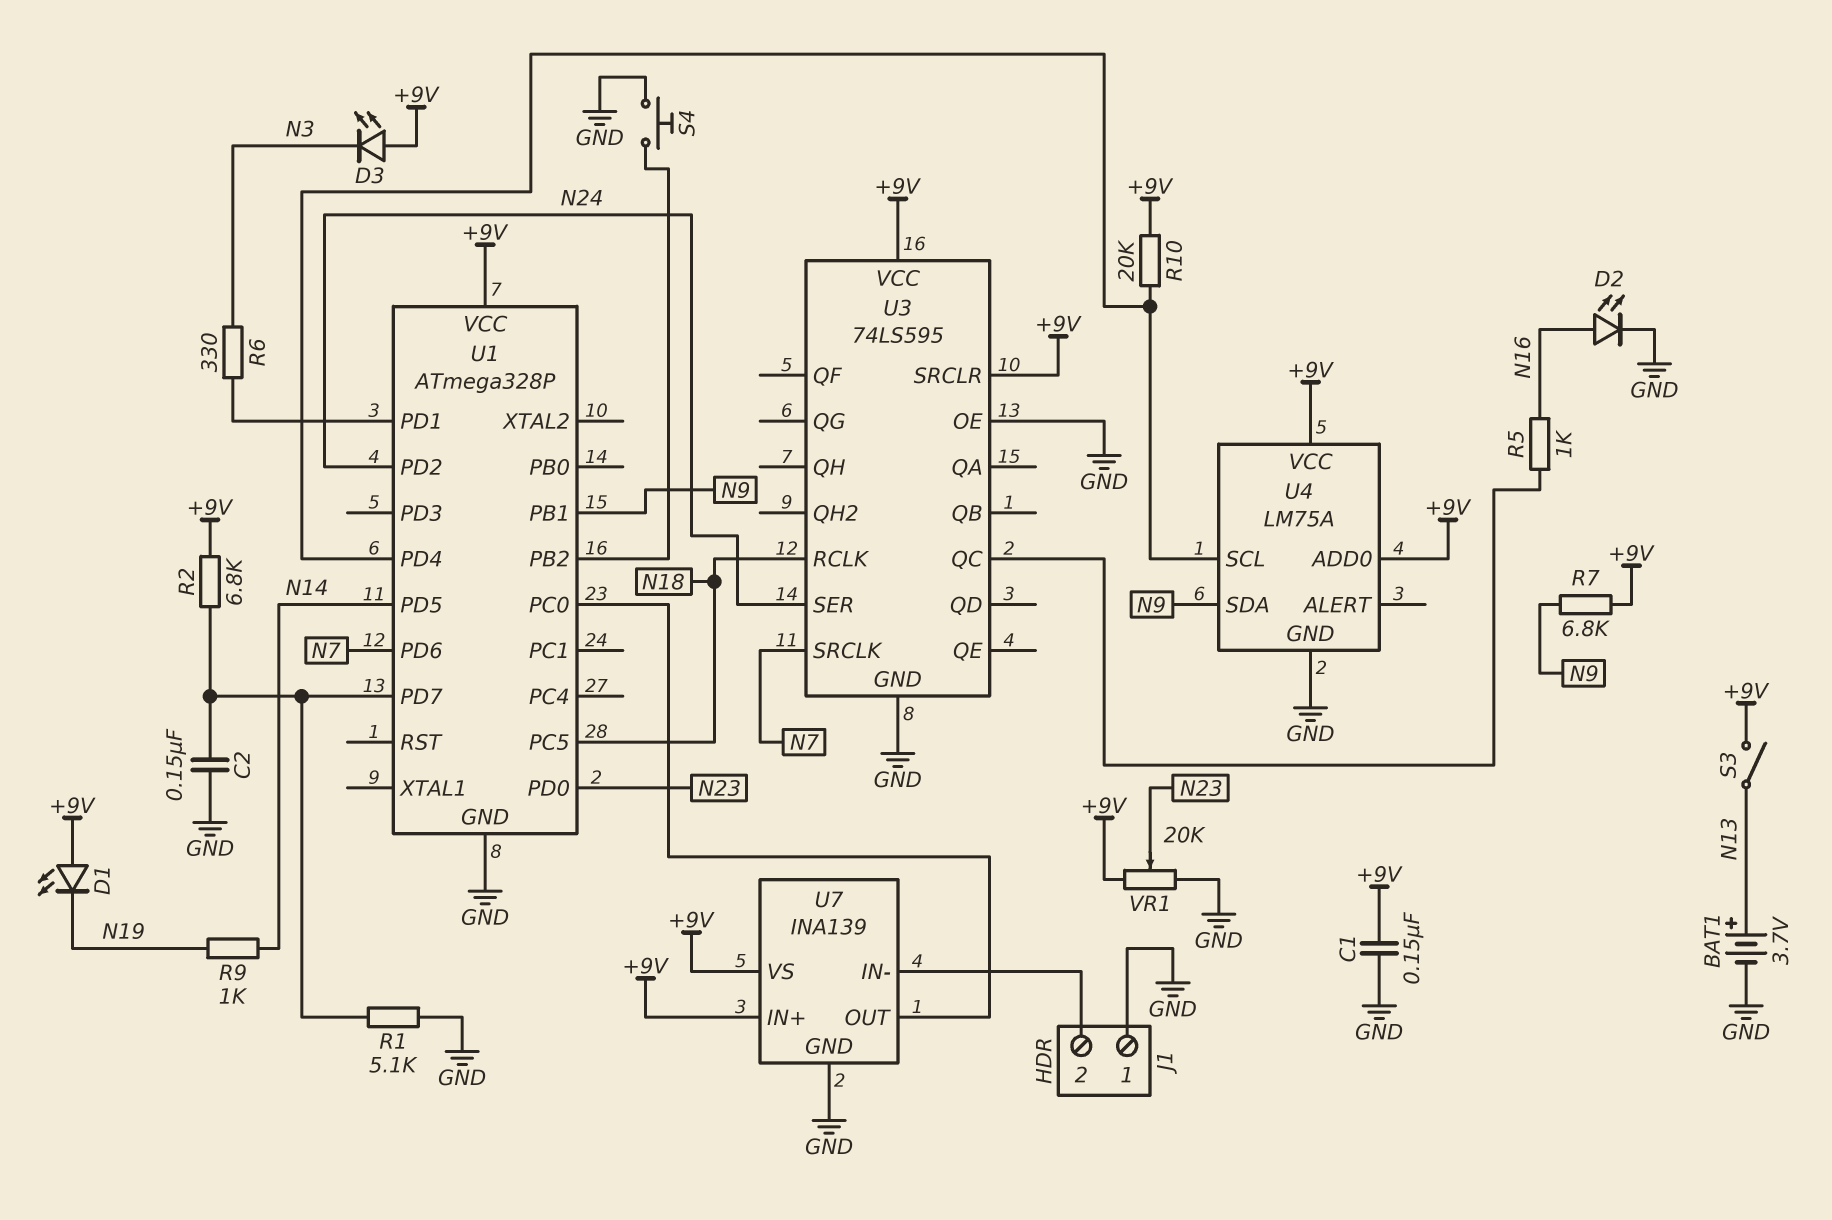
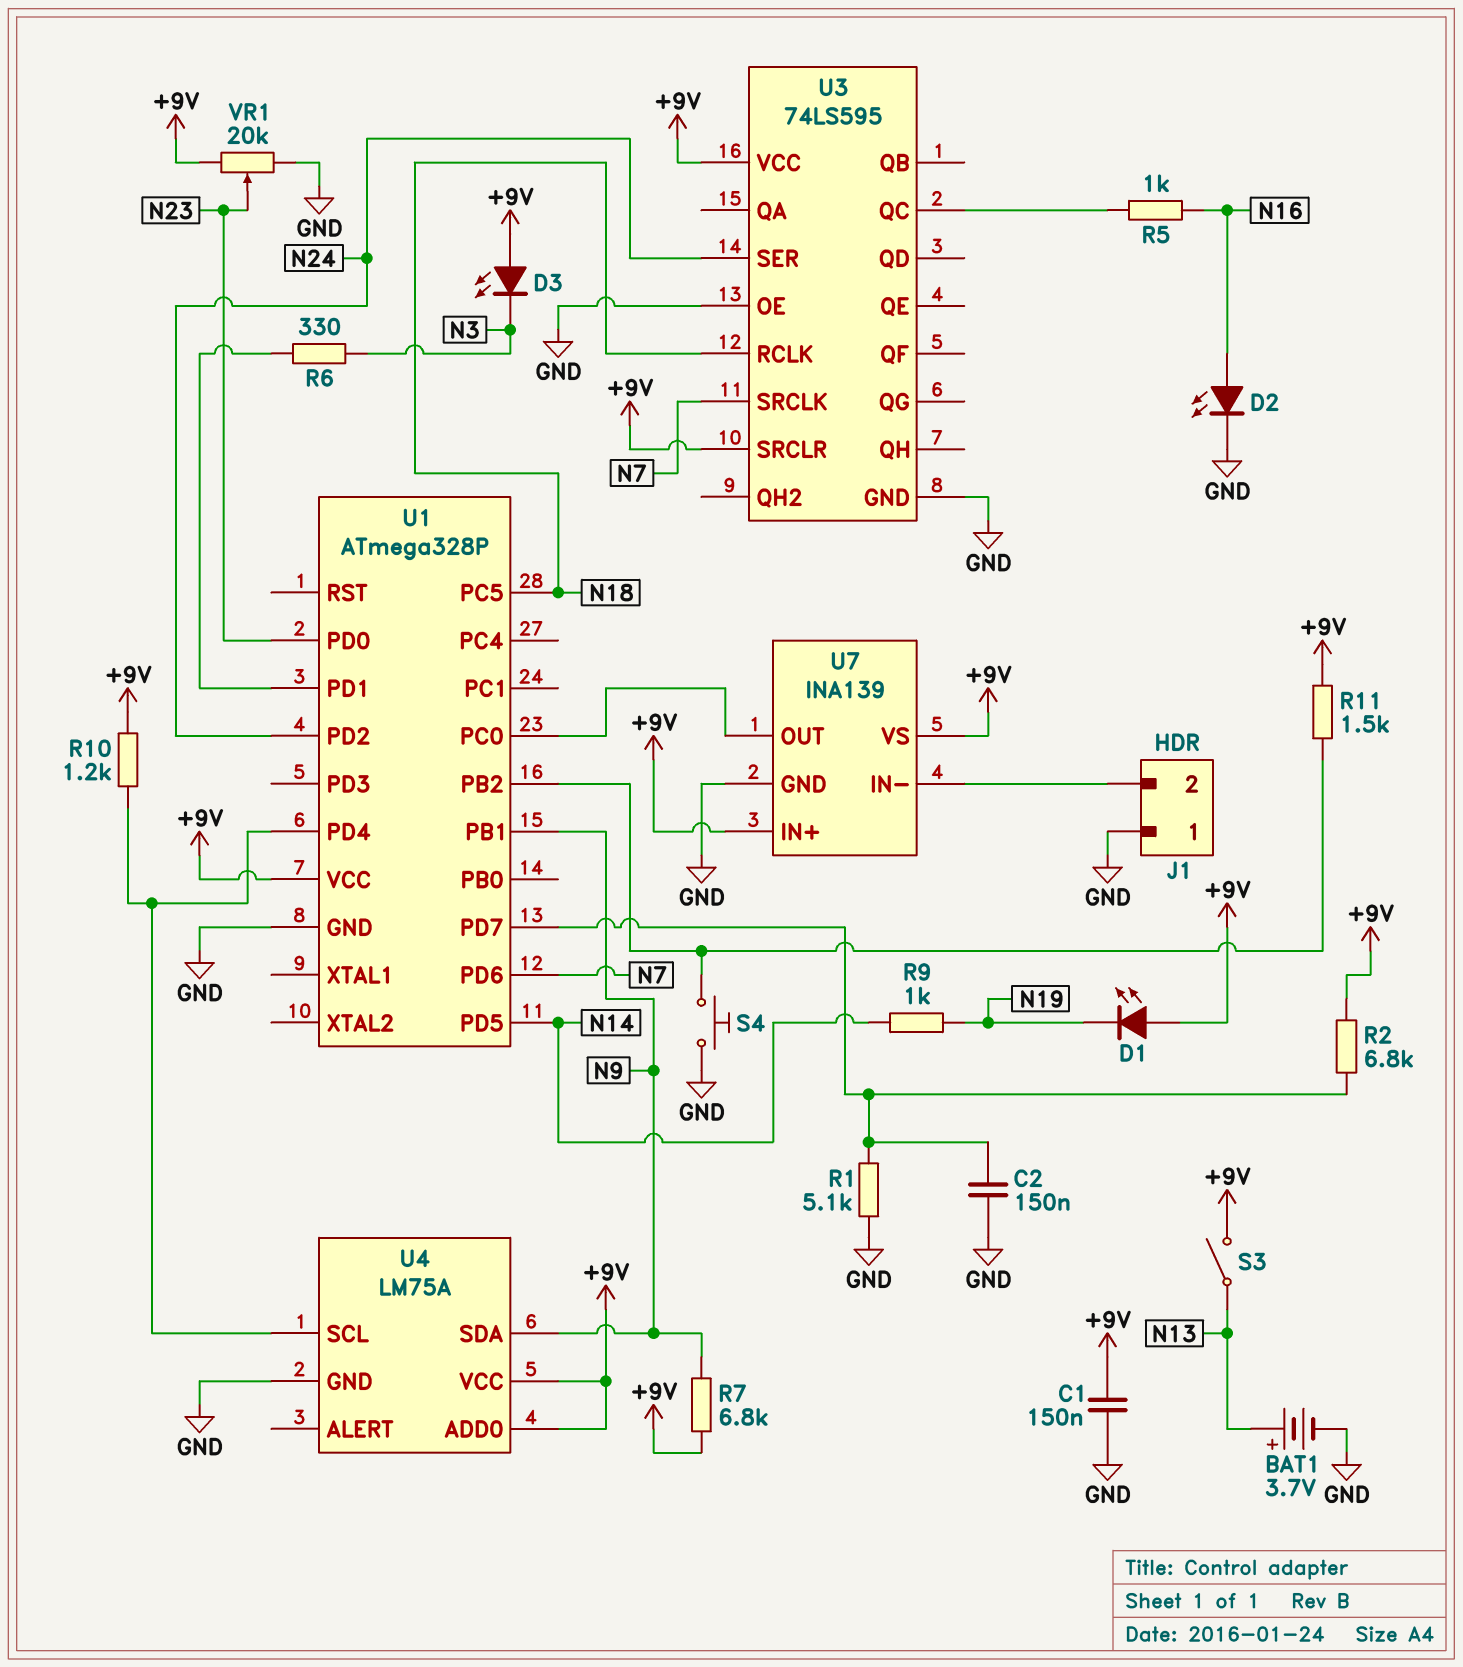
R10: 20k (+9V, U1/PD4) -> 1.2k (+9V, U1/PD4)
R11: none -> 1.5k (+9V, U1/PB2)

